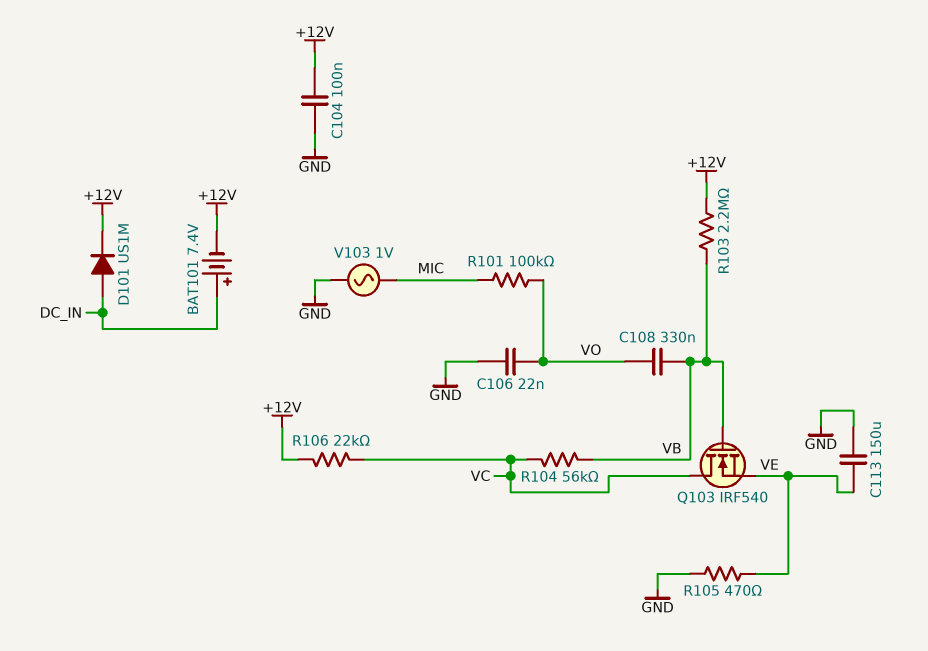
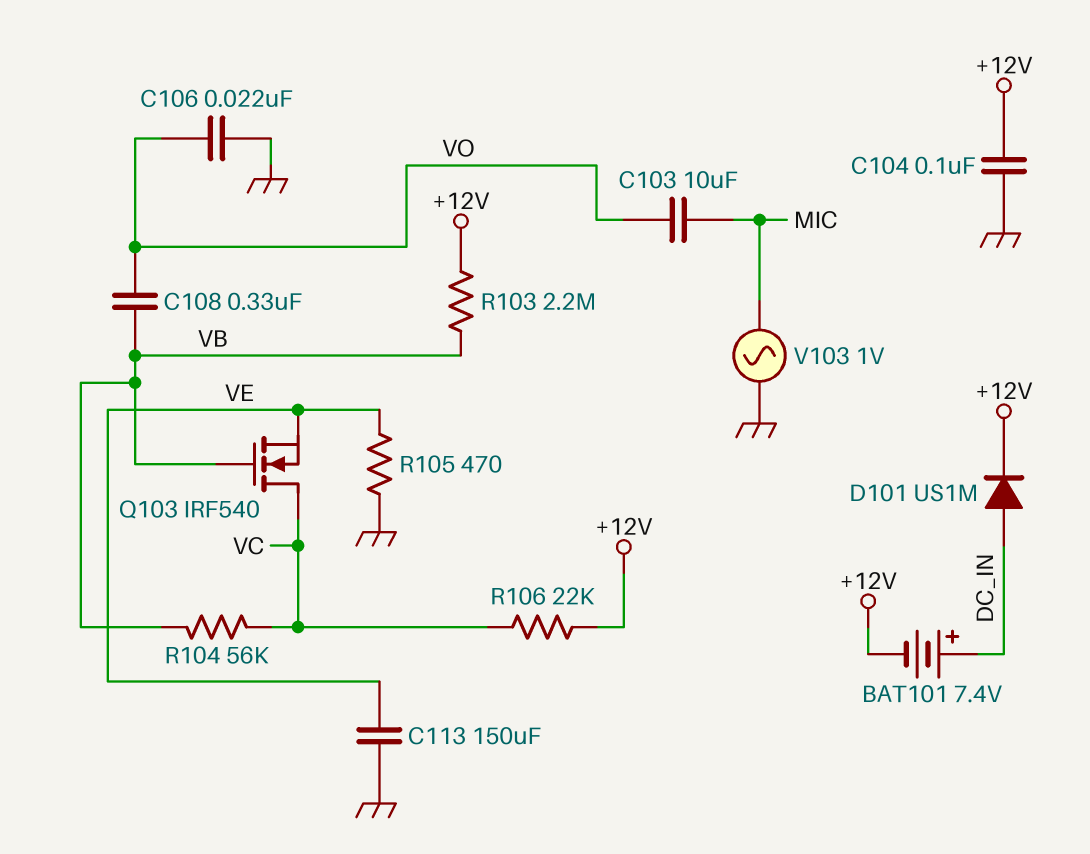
C103: none -> 10uF (MIC, VO)
R101: 100k (MIC, VO) -> none

